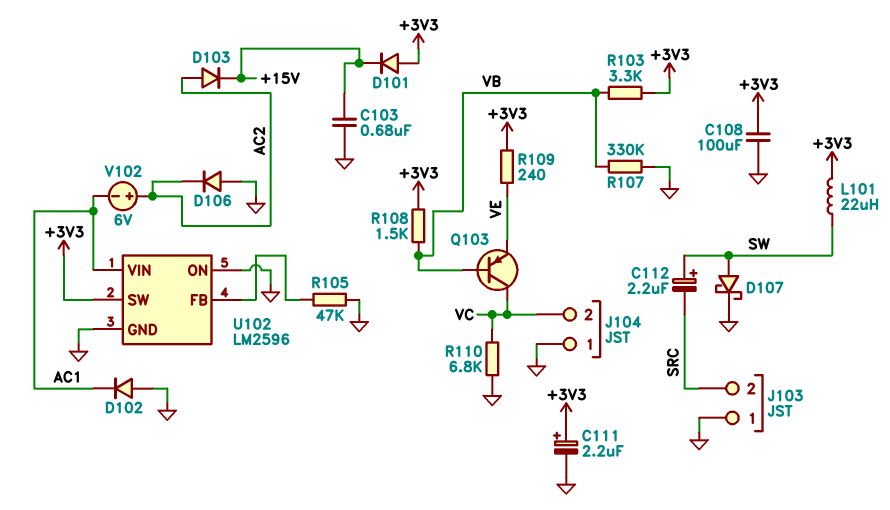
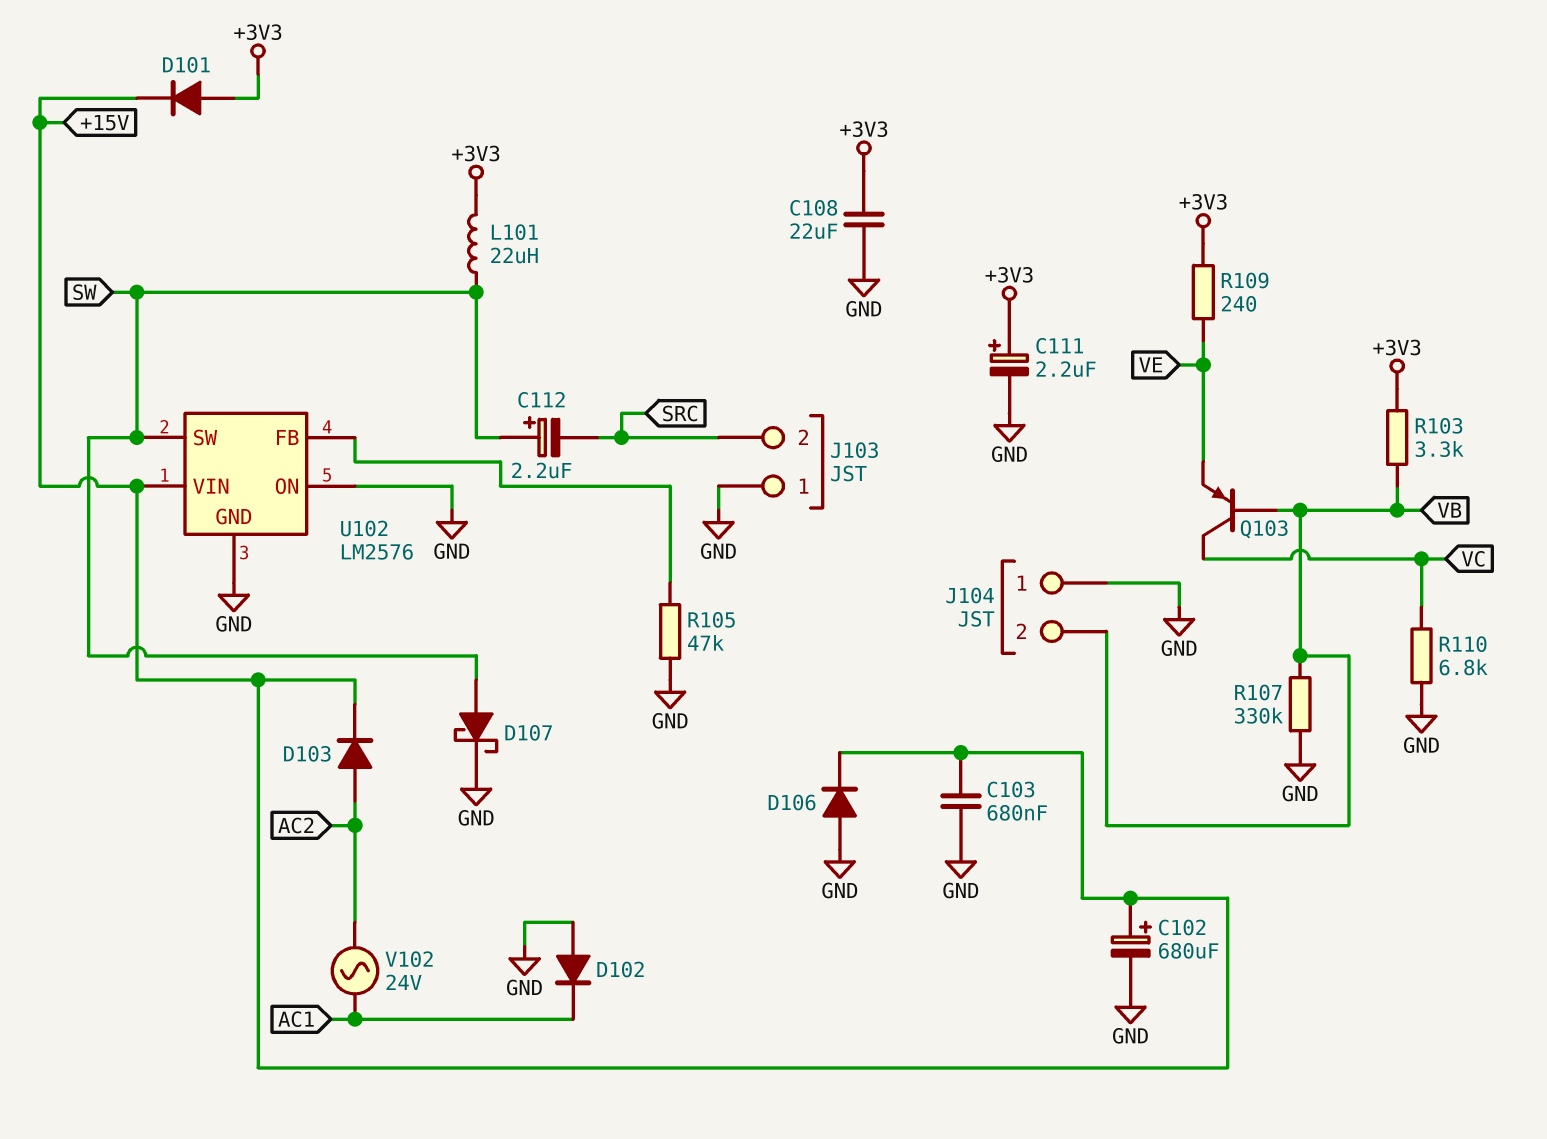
C102: none -> 680uF (plus +15V, minus GND)
C108: 100uF (+3V3, GND) -> 22uF (+3V3, GND)
D106: diode (A GND, K AC2) -> diode (A GND, K +15V)
J104 pin 2: VC -> VB
R108: 1.5k (+3V3, VB) -> none
U102: LM2596 -> LM2576
U102 pin SW: +3V3 -> SW
U102 pin VIN: AC1 -> +15V
V102: 6V (plus AC2, minus AC1) -> AC 24V (AC1, AC2)

